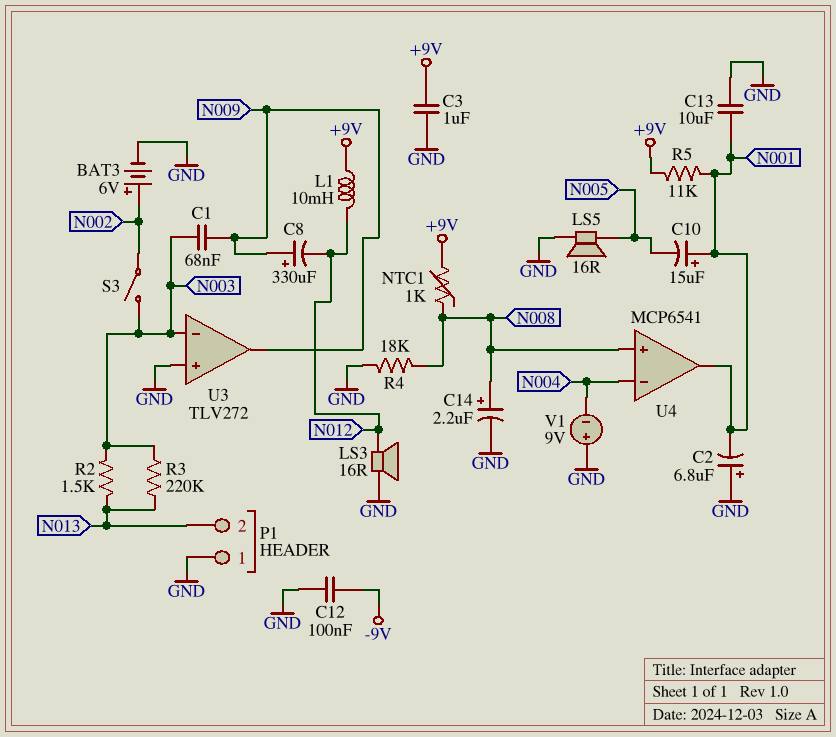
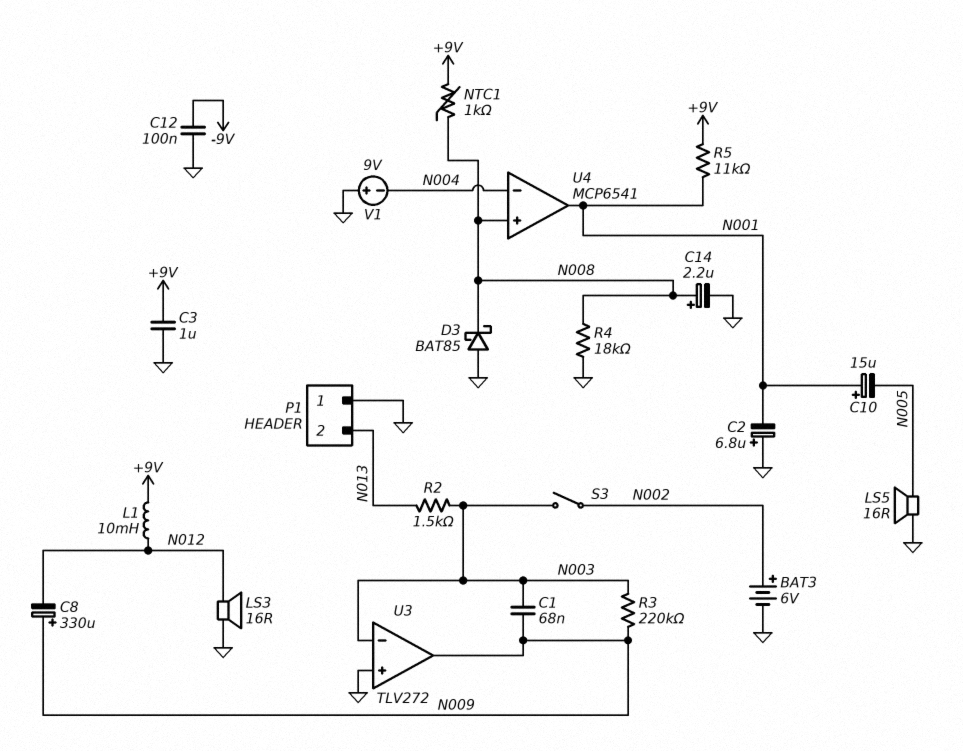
C13: 10uF (GND, N001) -> none
D3: none -> schottky BAT85 (A GND, K N008)
R3: 220k (N003, N013) -> 220k (N003, N009)

